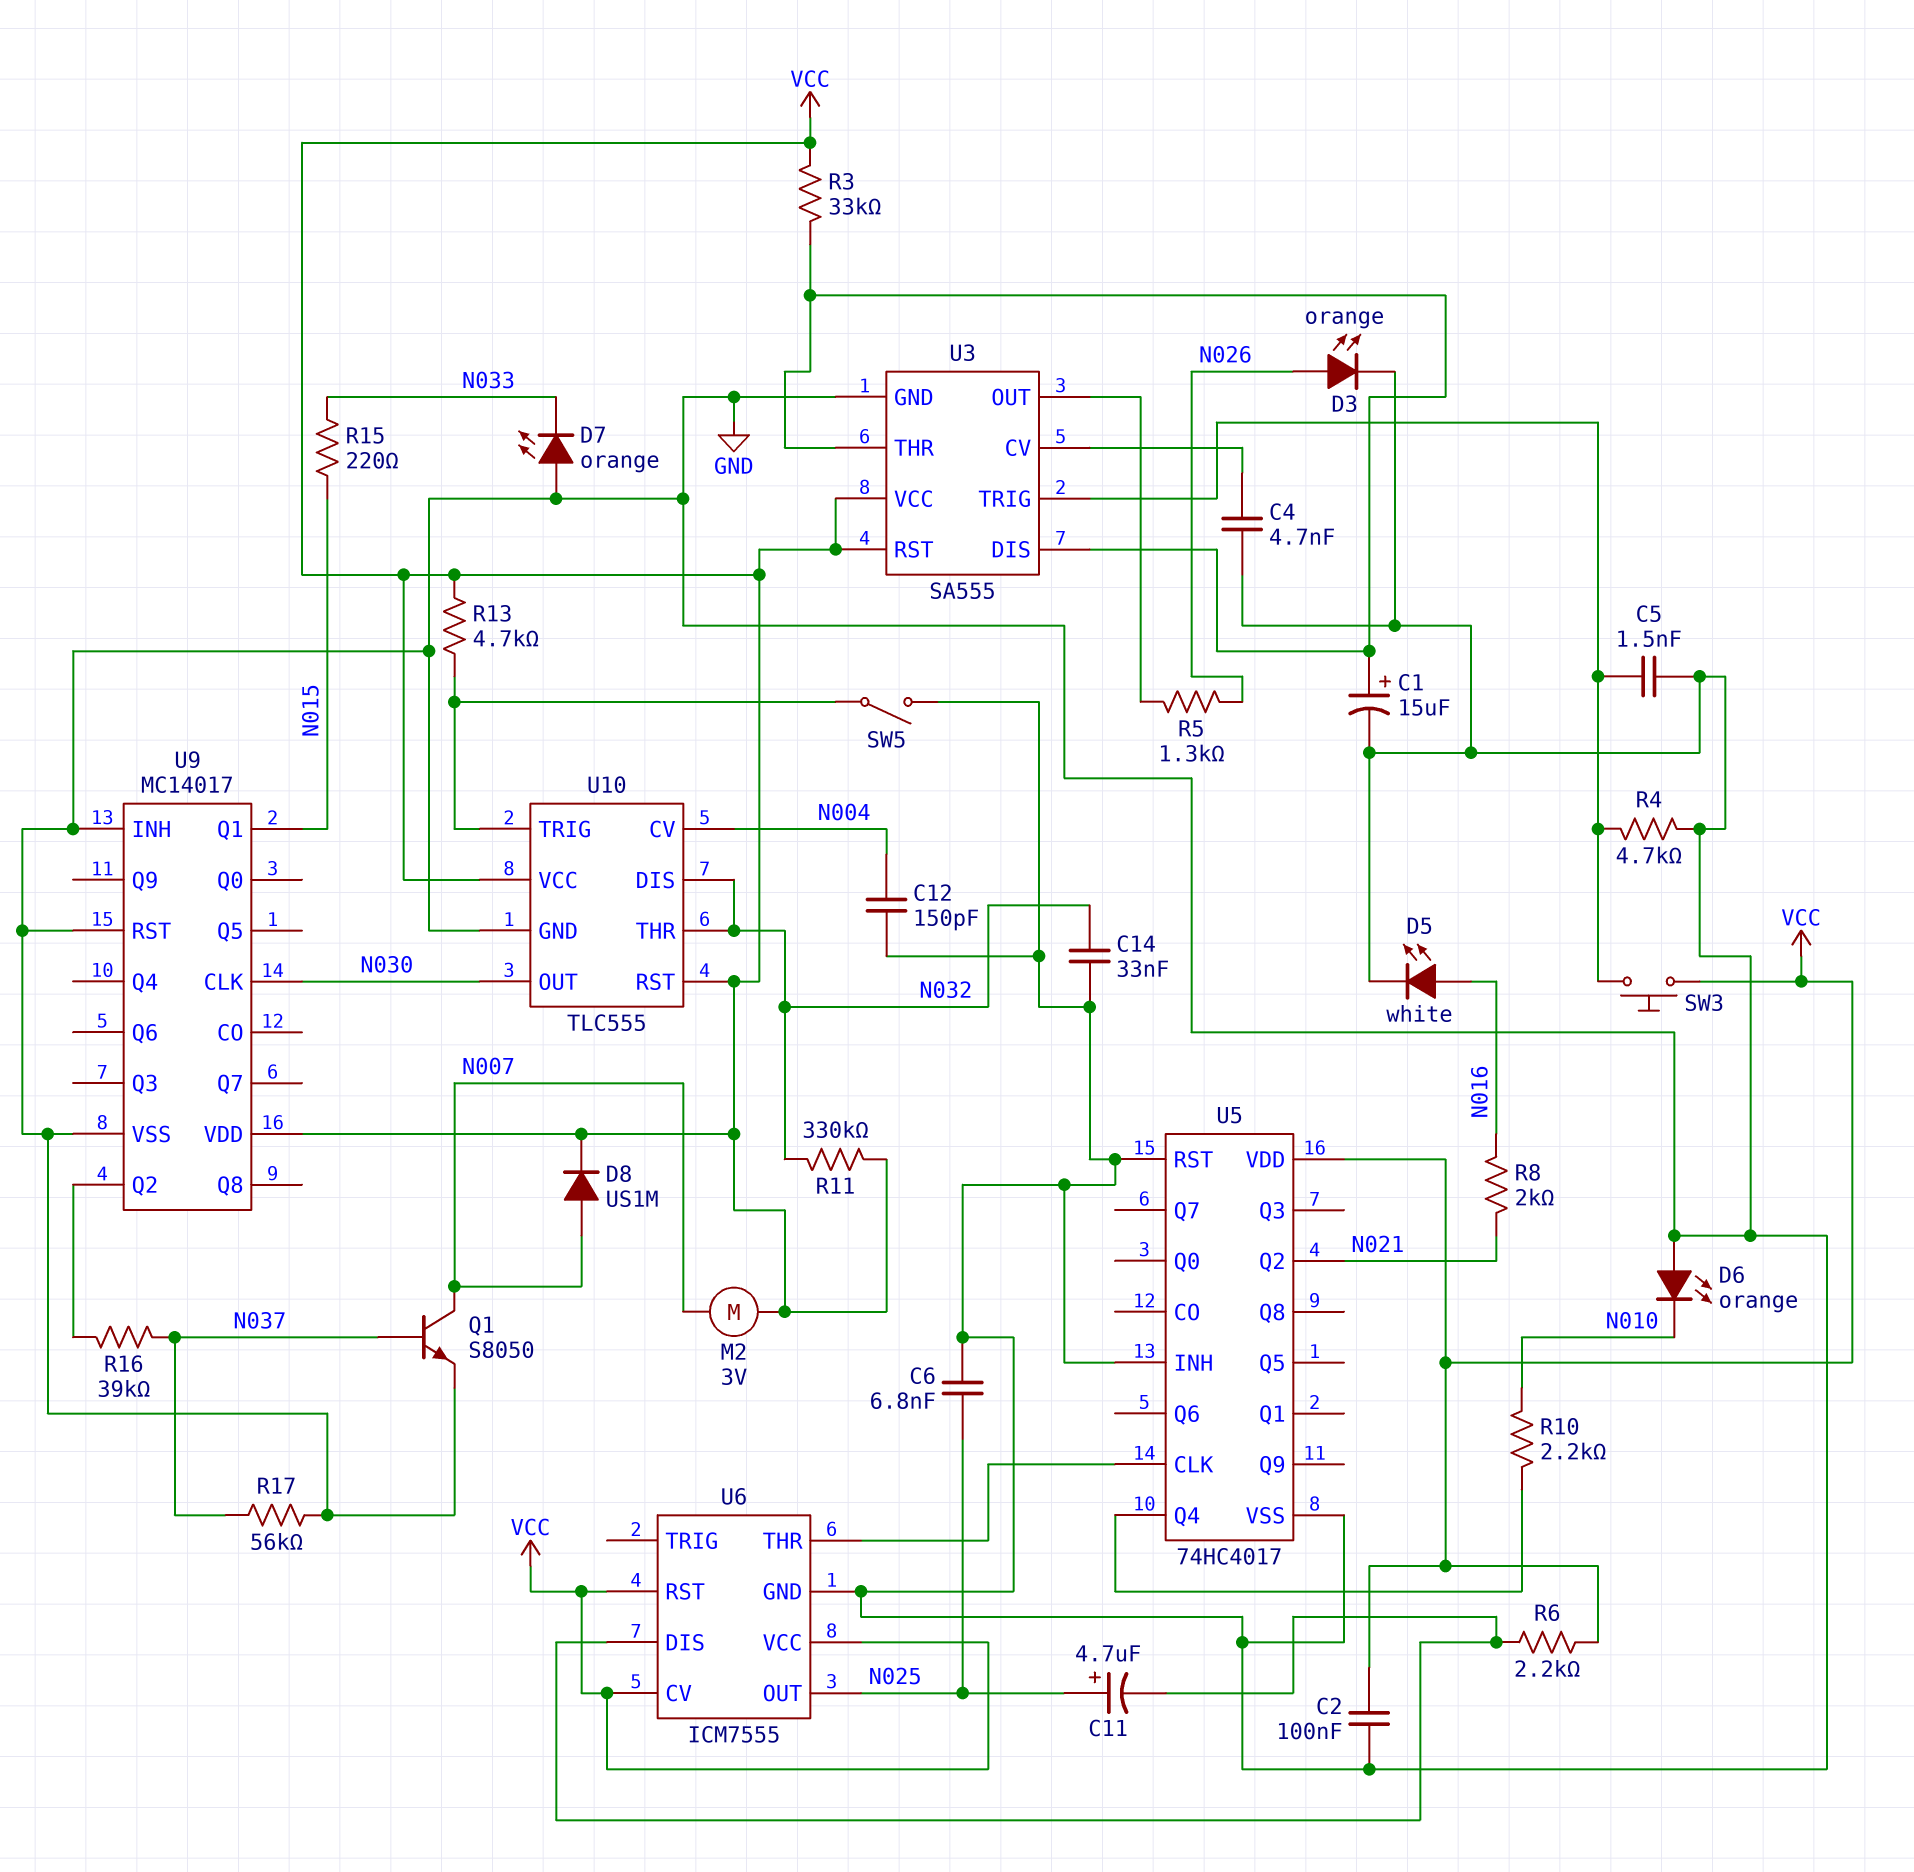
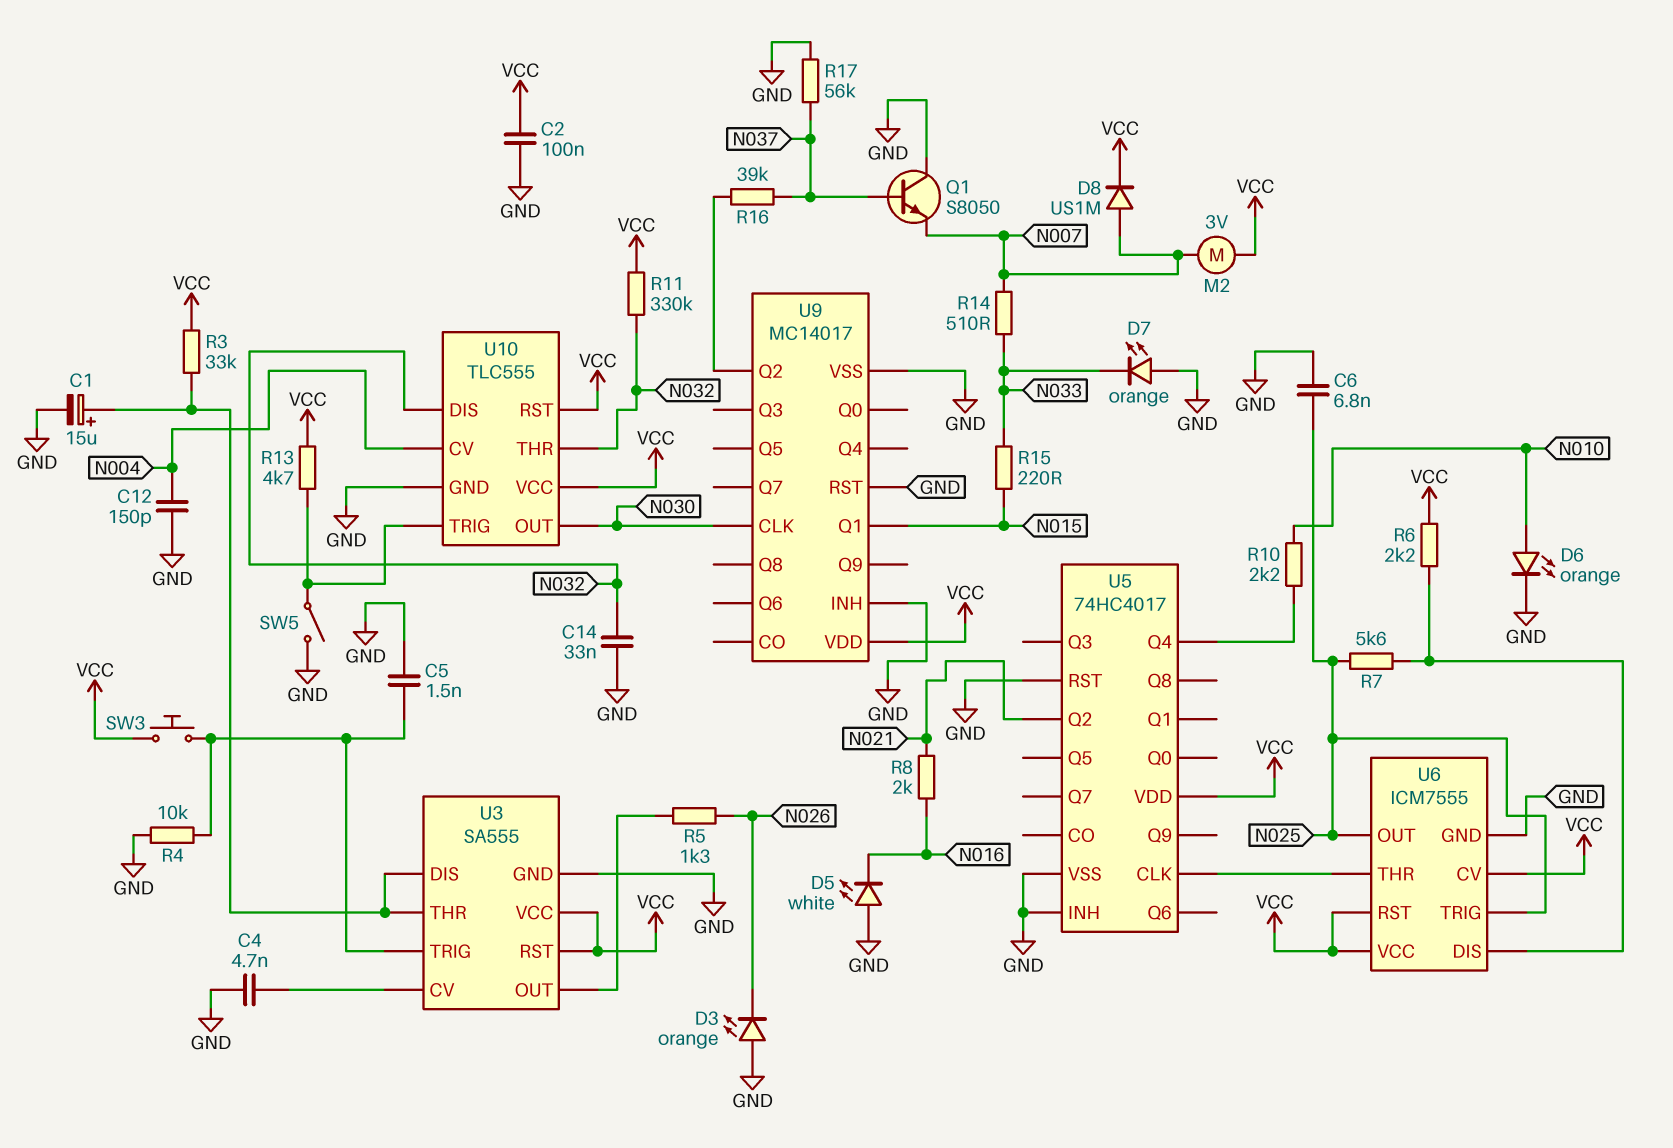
C11: 4.7uF (plus N025, minus U6/DIS) -> none
D3: LED orange (A N026, K GND) -> LED orange (A GND, K N026)
D5: LED white (A N016, K GND) -> LED white (A GND, K N016)
D6: LED orange (A GND, K N010) -> LED orange (A N010, K GND)
Q1: NPN S8050 (B N037, C N007, E GND) -> NPN S8050 (B N037, C GND, E N007)
R4: 4.7k (GND, U3/TRIG) -> 10k (GND, U3/TRIG)
R7: none -> 5.6k (N025, U6/DIS)
R14: none -> 510 (N007, N033)
U6 pin TRIG: none -> N025

